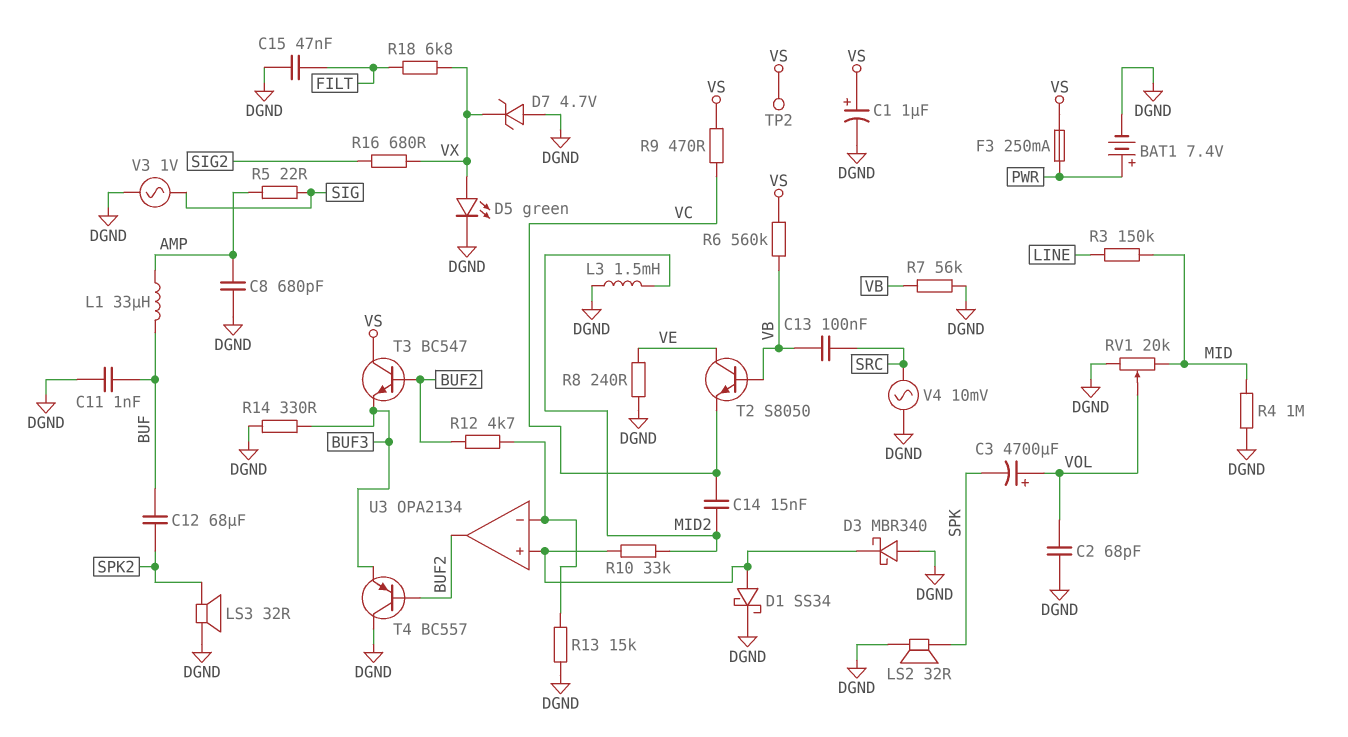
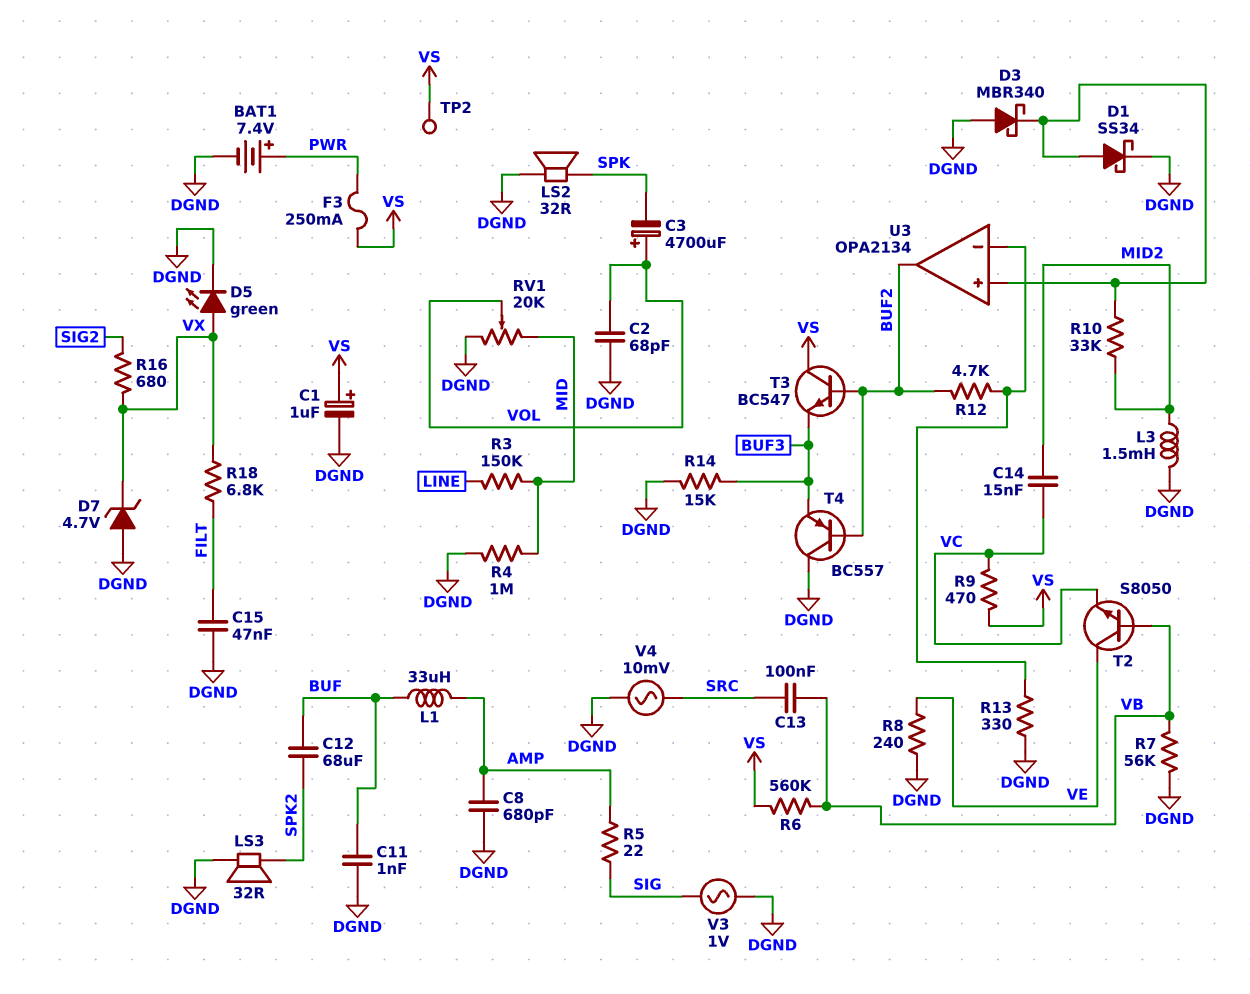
R13: 15k (DGND, U3/in-) -> 330 (DGND, U3/in-)
R14: 330 (BUF3, DGND) -> 15k (BUF3, DGND)

